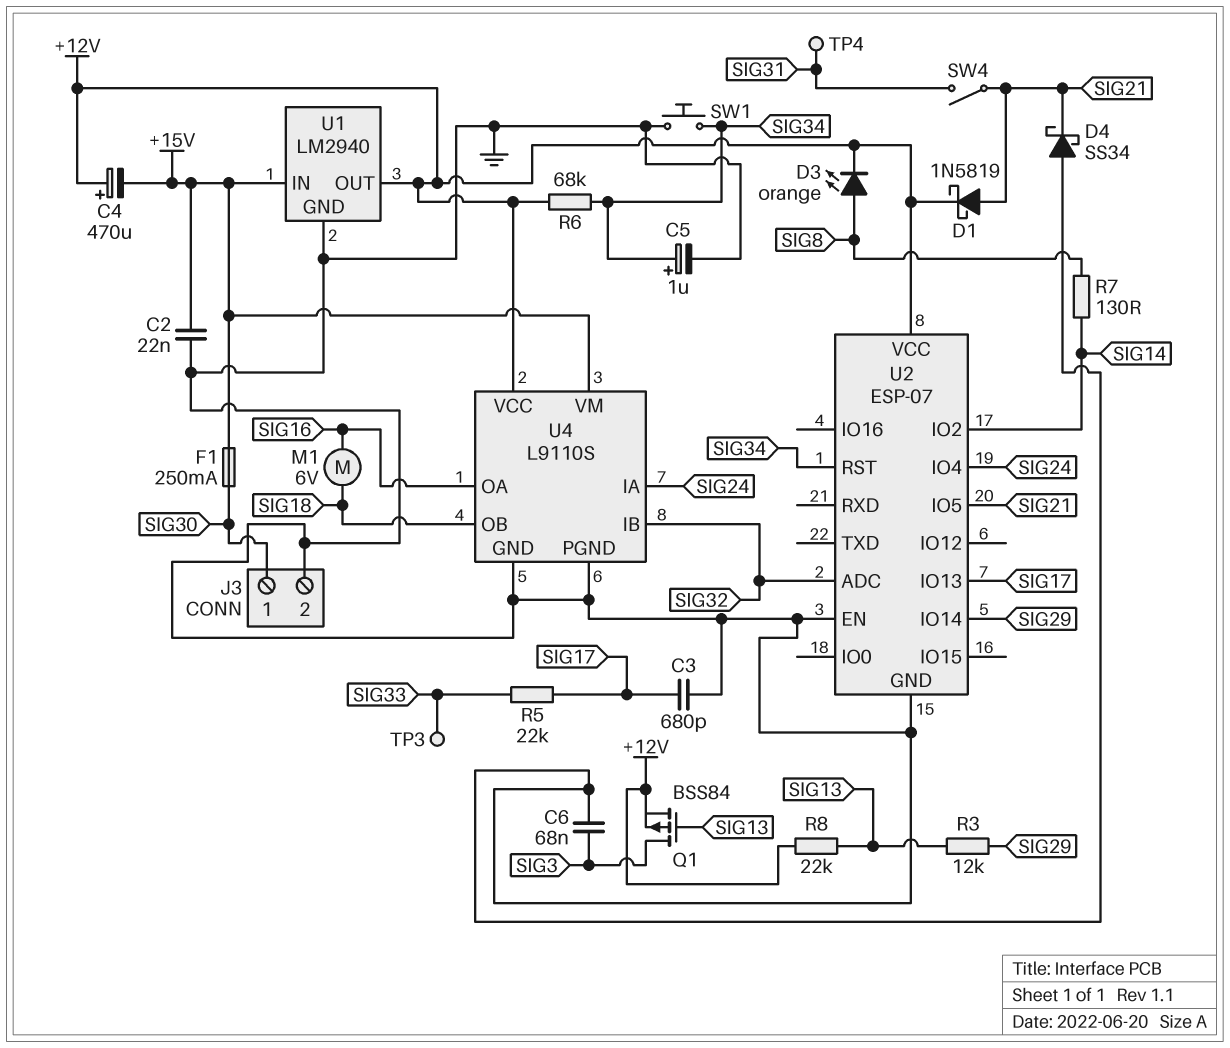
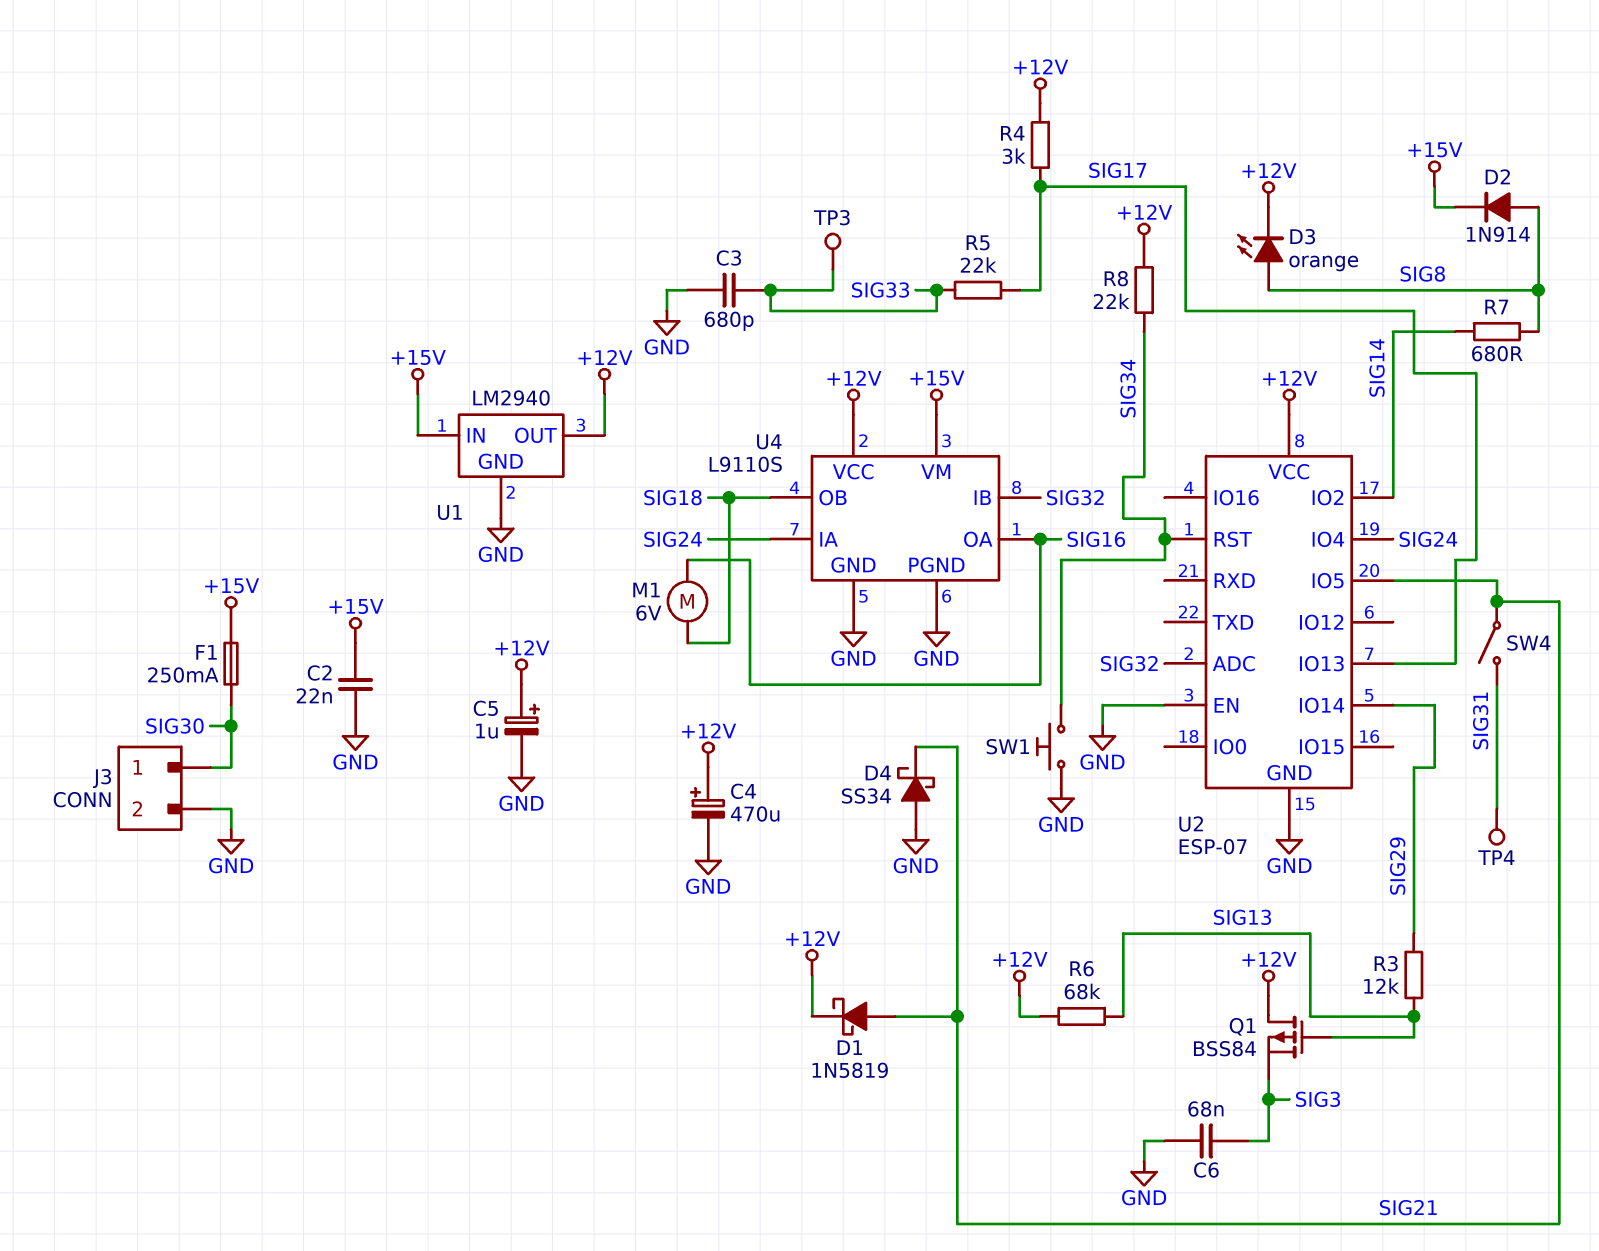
C3: 680pF (GND, SIG17) -> 680pF (GND, SIG33)
C4: 470uF (plus +12V, minus +15V) -> 470uF (plus +12V, minus GND)
C5: 1uF (plus SIG34, minus GND) -> 1uF (plus +12V, minus GND)
D2: none -> diode 1N914 (A SIG8, K +15V)
Q1: PMOS BSS84 (G SIG13, D SIG3, S +12V) -> PMOS BSS84 (G SIG13, D +12V, S SIG3)
R4: none -> 3k (+12V, SIG17)
R6: 68k (+12V, SIG34) -> 68k (+12V, SIG13)
R7: 130 (SIG8, SIG14) -> 680 (SIG8, SIG14)
R8: 22k (+12V, SIG13) -> 22k (+12V, SIG34)

